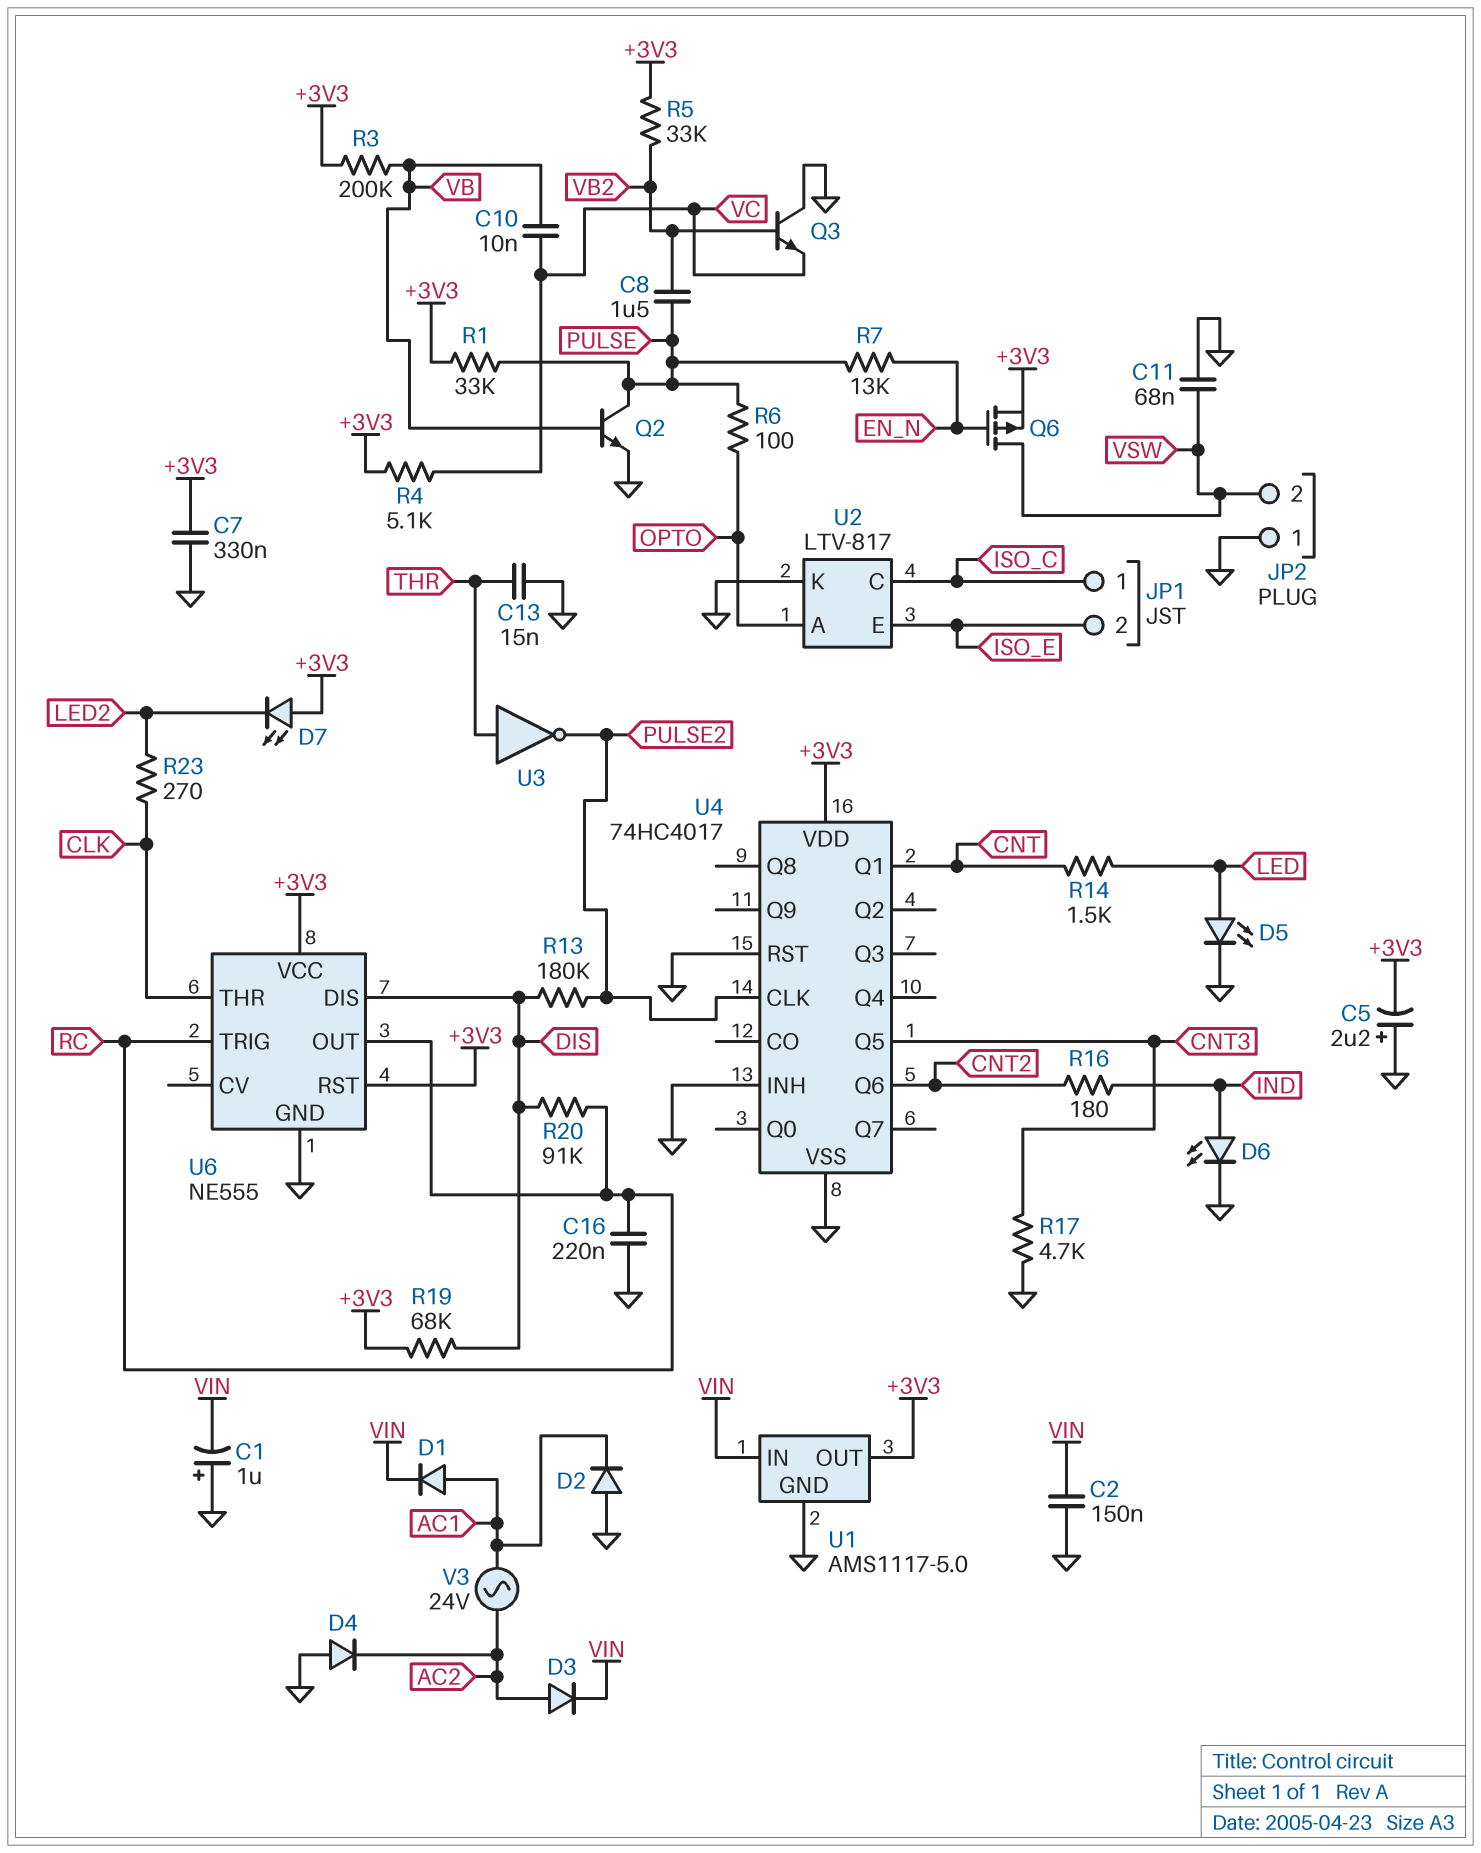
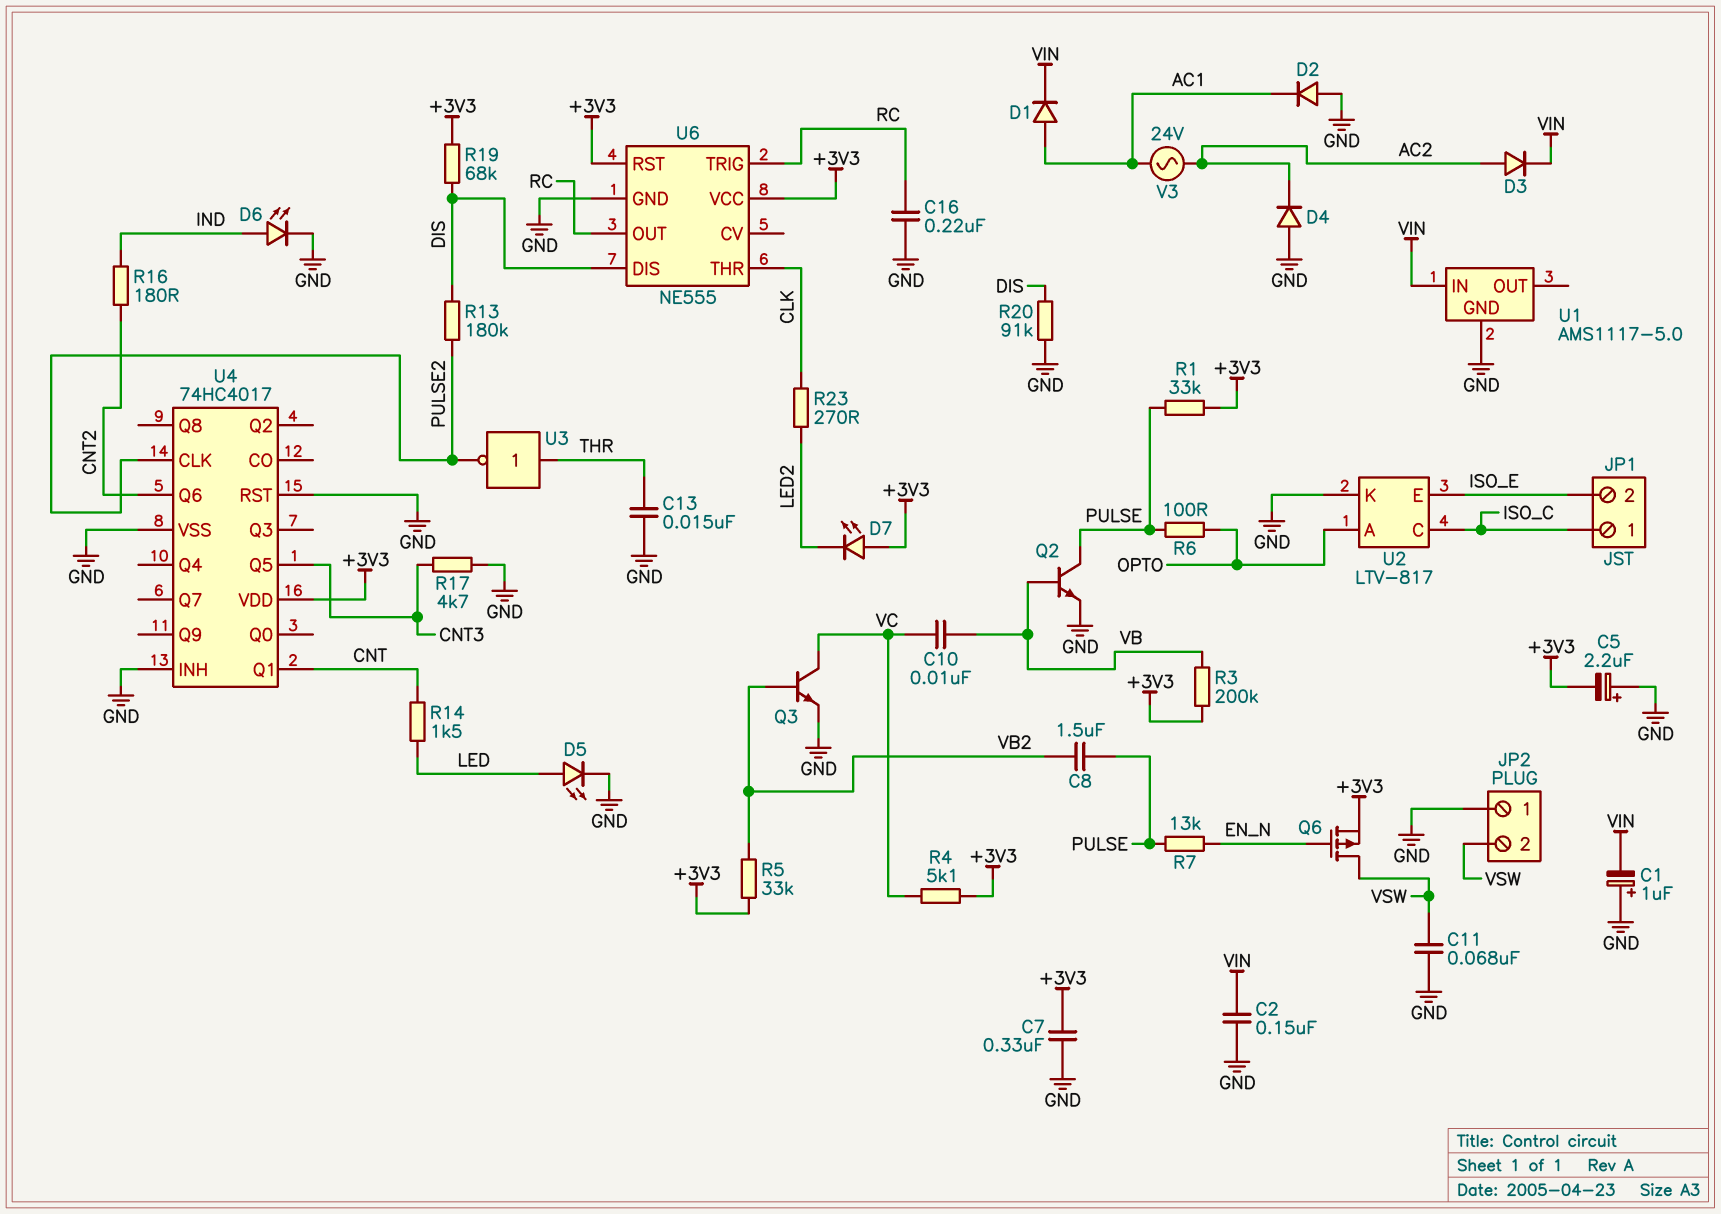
Q3: NPN (B VB2, C GND, E VC) -> NPN (B VB2, C VC, E GND)
R20: 91k (DIS, RC) -> 91k (DIS, GND)
U1 pin OUT: +3V3 -> none

